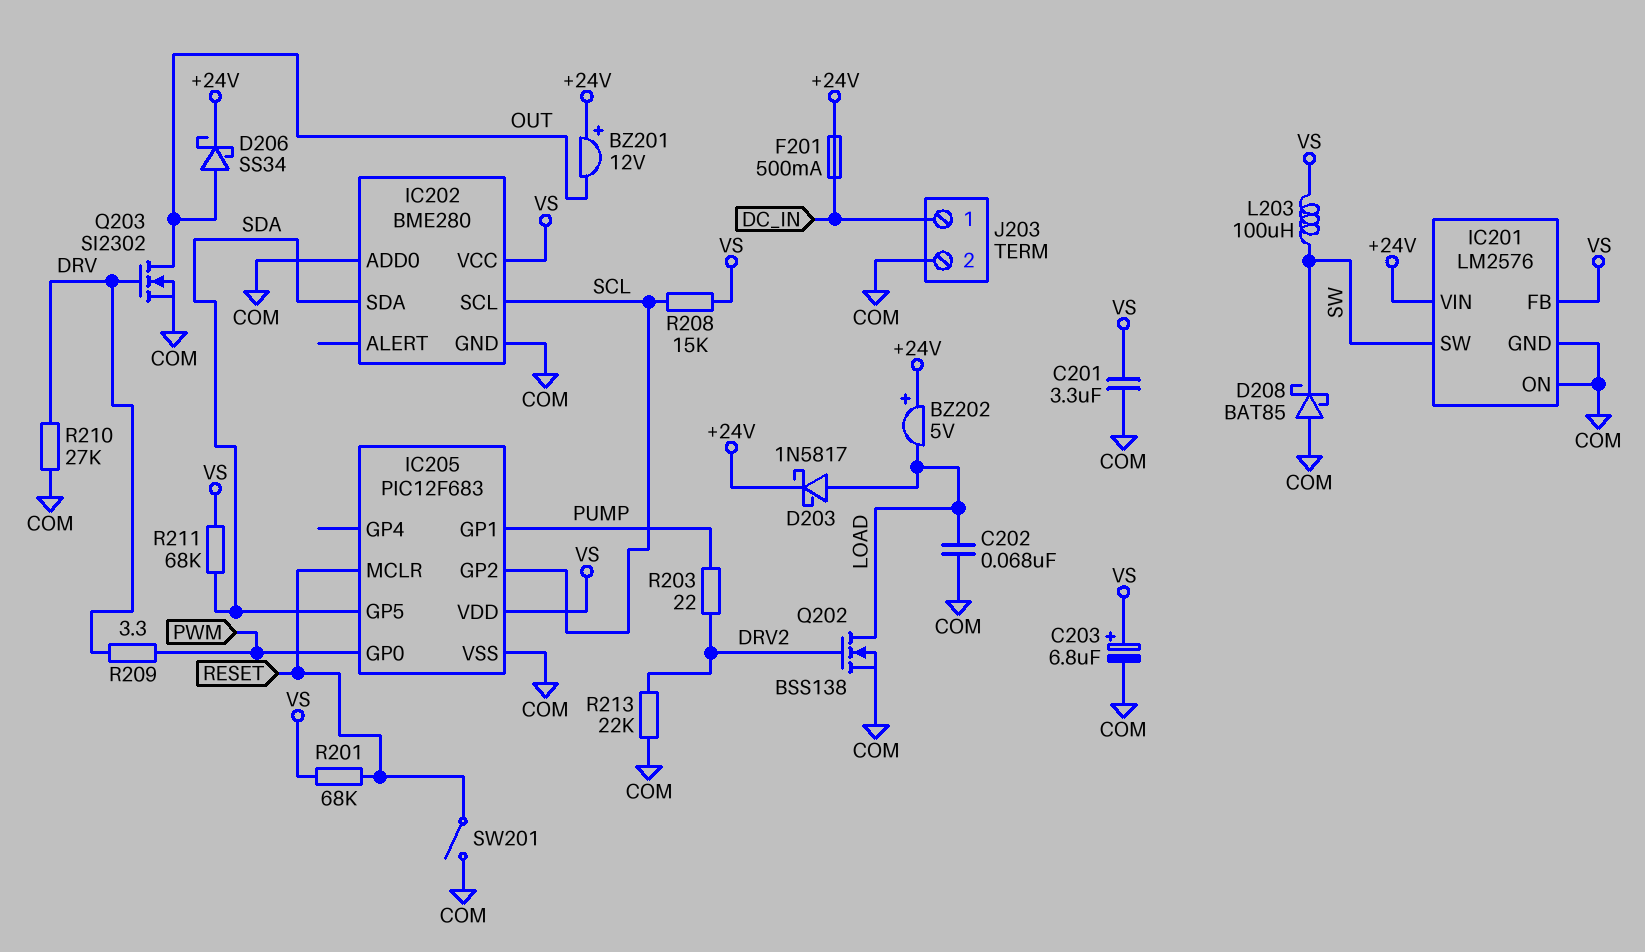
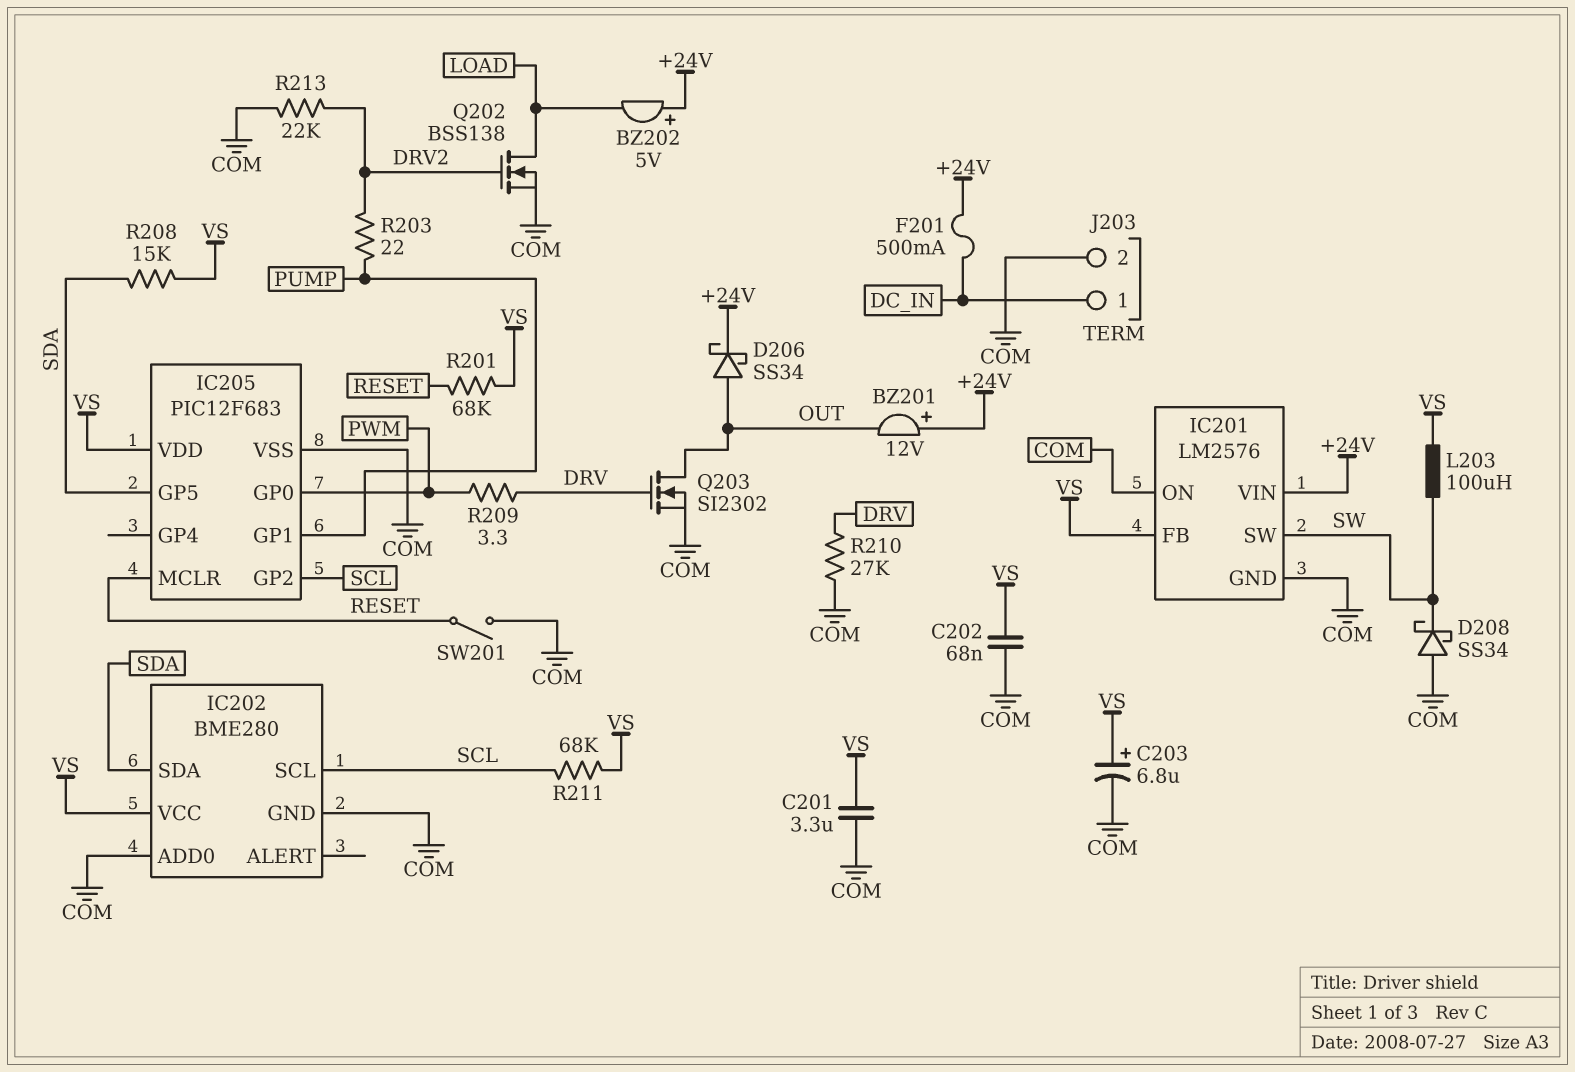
C202: 68nF (COM, LOAD) -> 68nF (COM, VS)
D203: schottky 1N5817 (A LOAD, K +24V) -> none
D208: schottky BAT85 (A COM, K SW) -> schottky SS34 (A COM, K SW)
R208: 15k (SCL, VS) -> 15k (SDA, VS)
R211: 68k (SDA, VS) -> 68k (SCL, VS)

